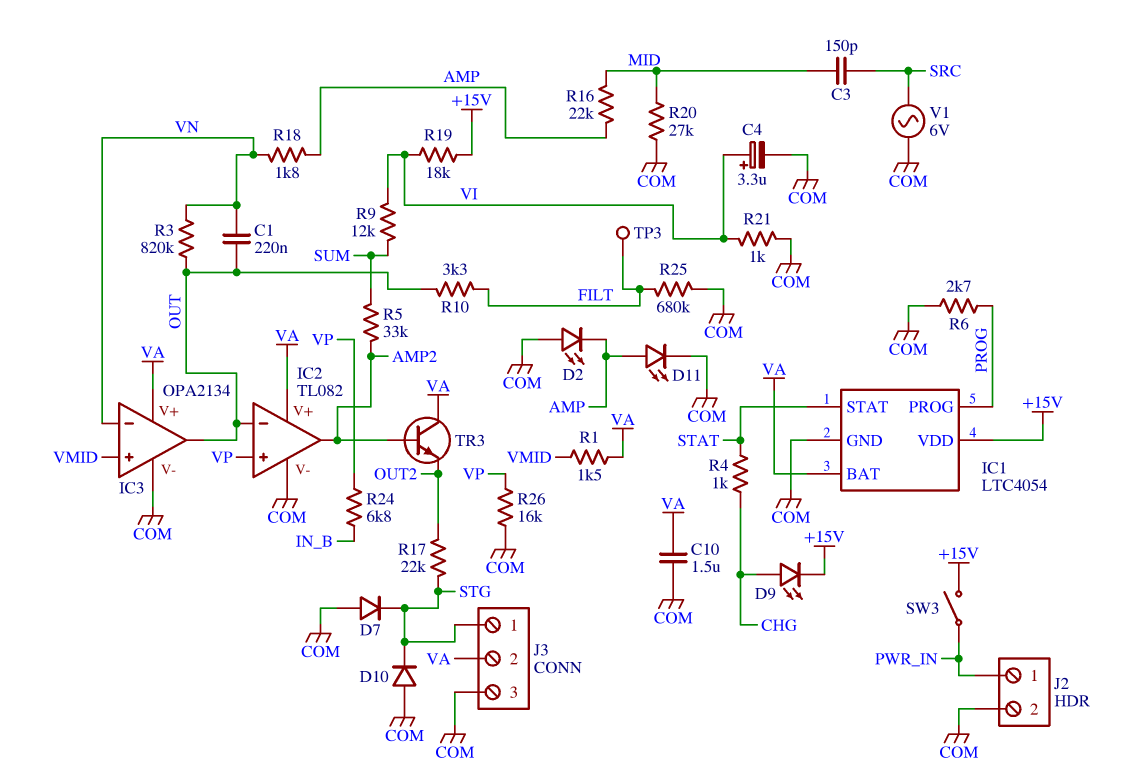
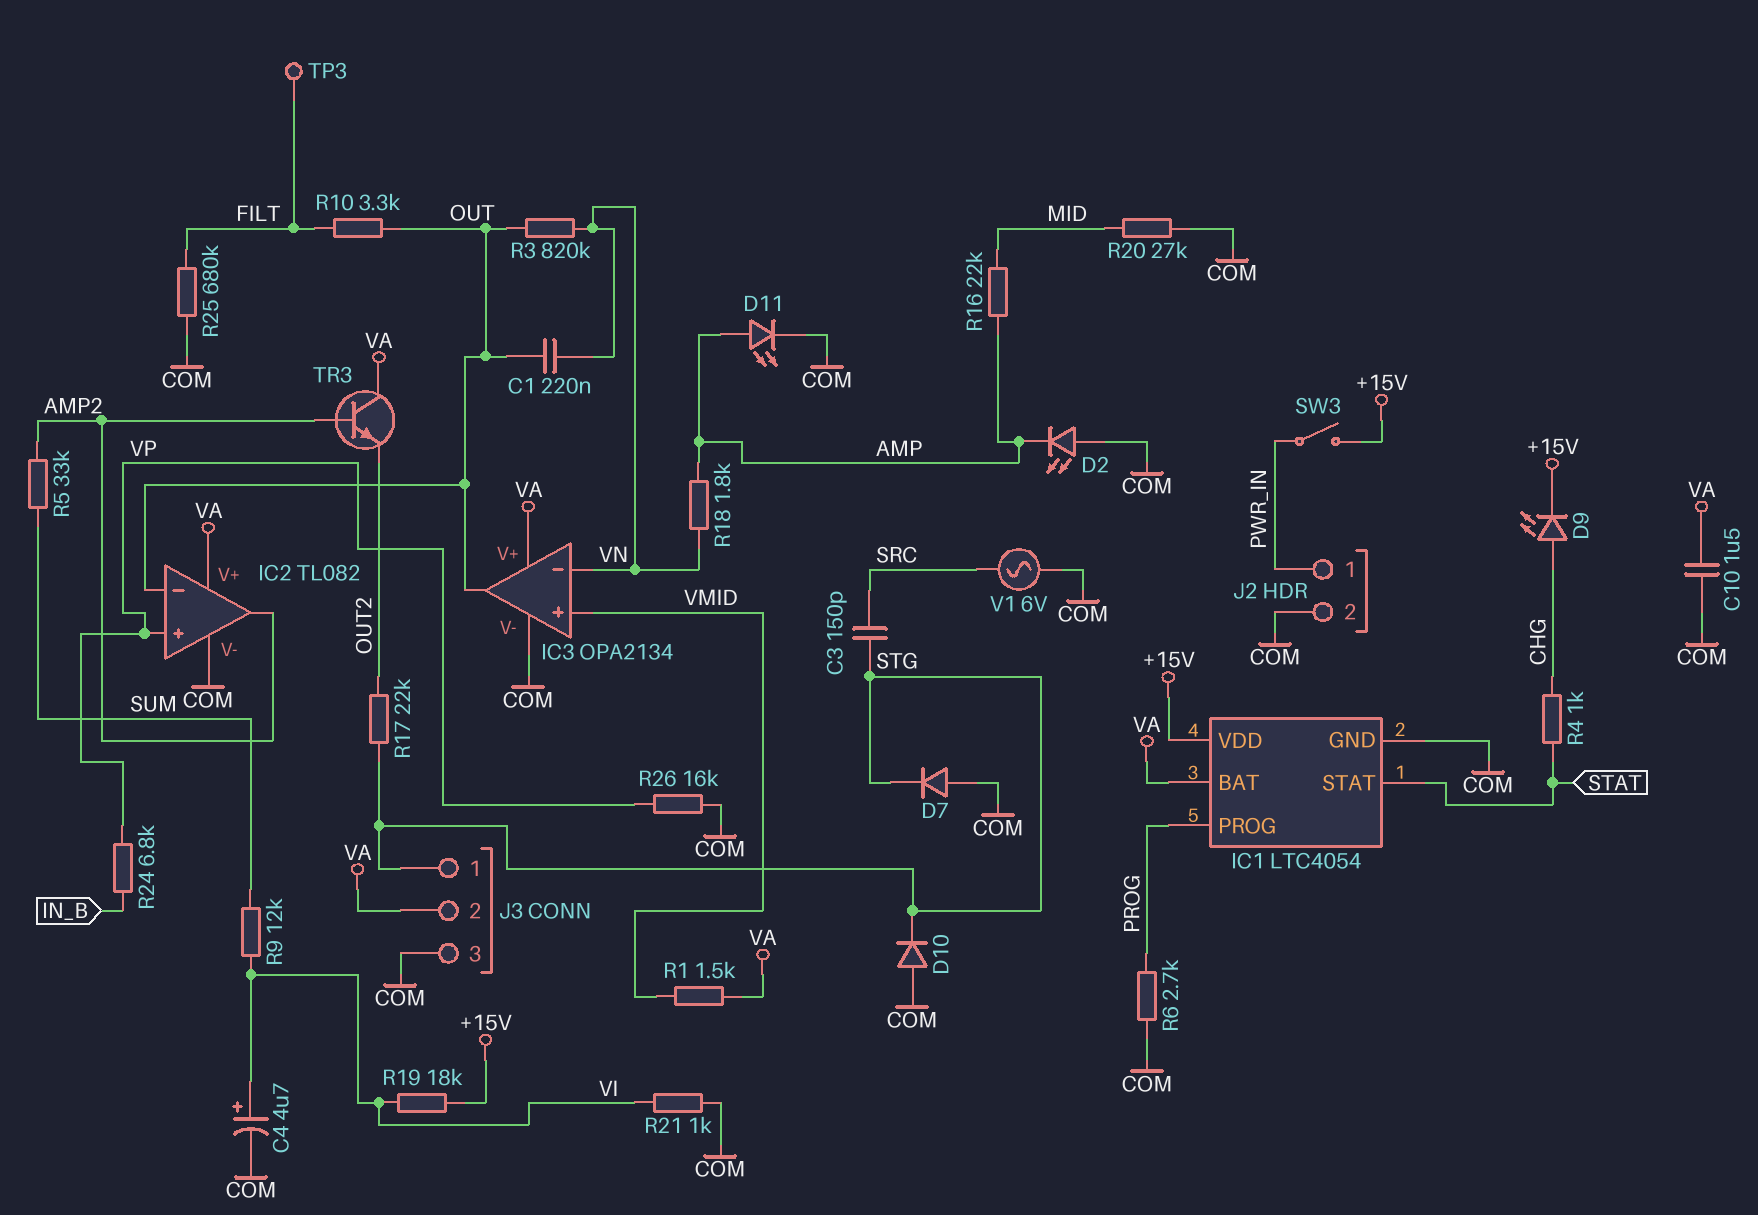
C3: 150pF (MID, SRC) -> 150pF (SRC, STG)
C4: 3.3uF (plus VI, minus COM) -> 4.7uF (plus VI, minus COM)

